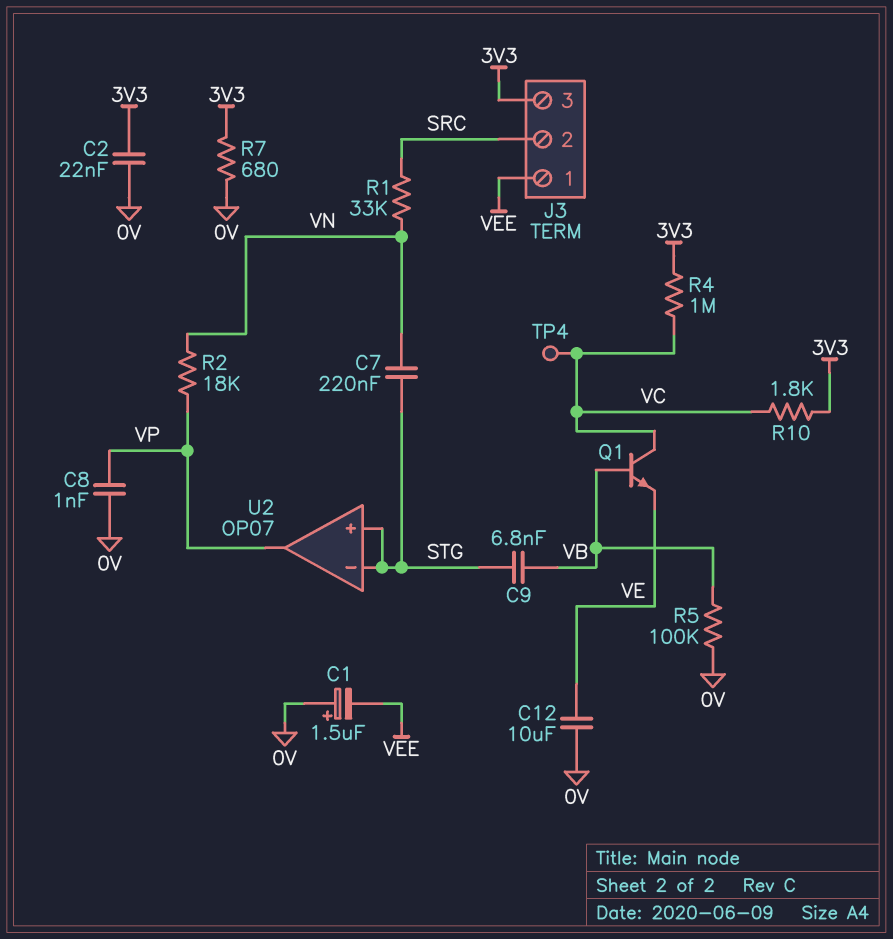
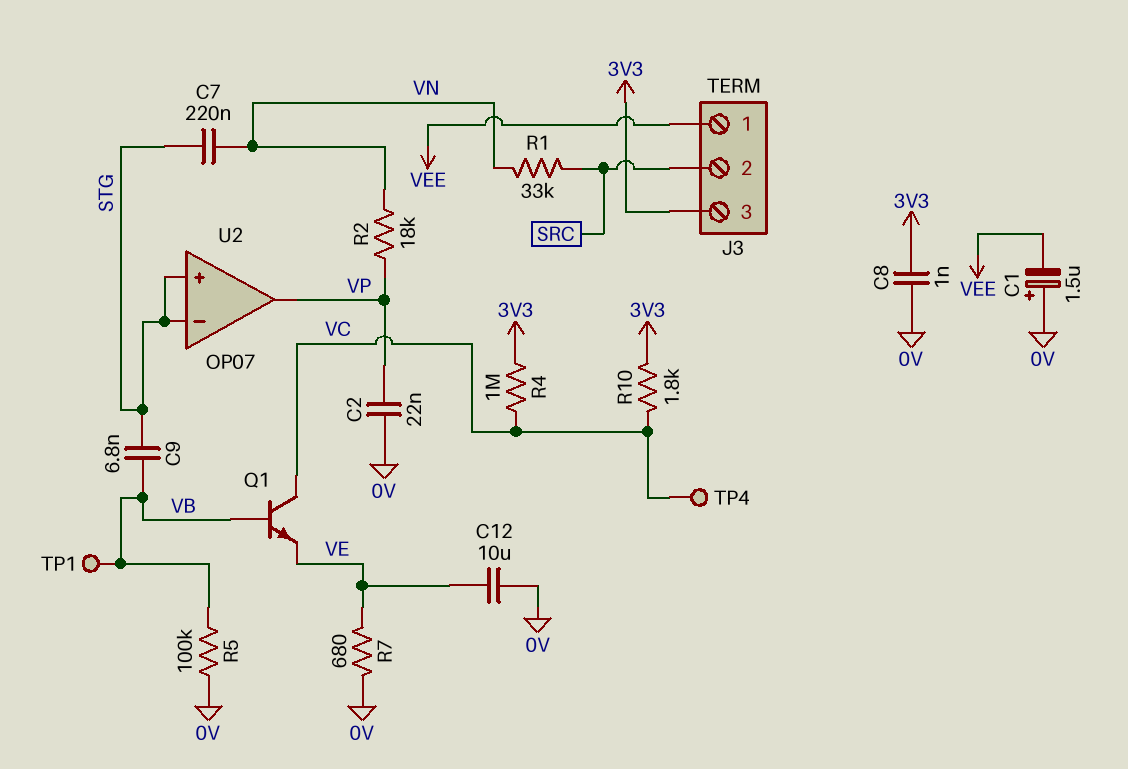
C2: 22nF (0V, 3V3) -> 22nF (0V, VP)
C8: 1nF (0V, VP) -> 1nF (0V, 3V3)
R7: 680 (0V, 3V3) -> 680 (0V, VE)
TP1: none -> test point (VB)

